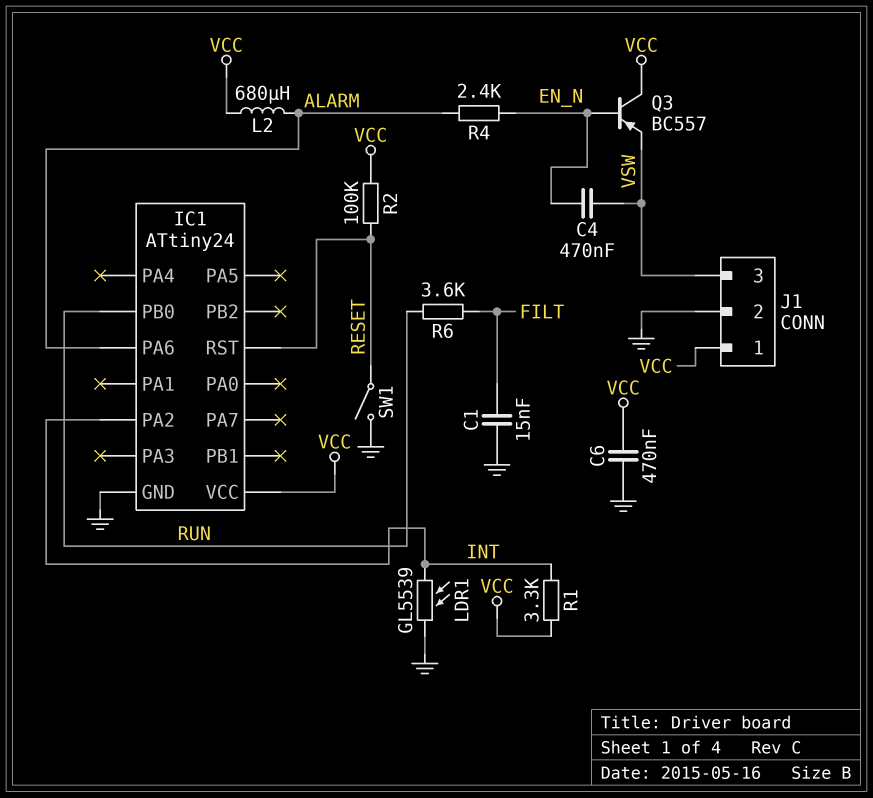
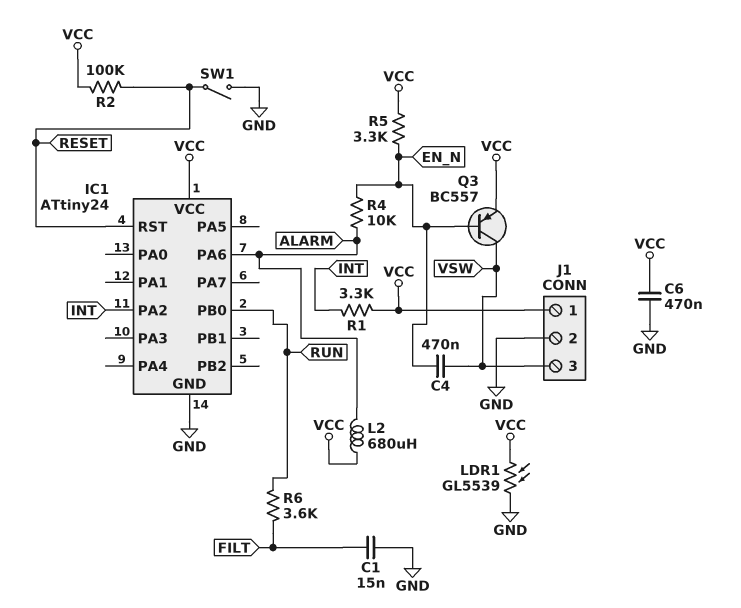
LDR1: GL5539 (GND, INT) -> GL5539 (GND, VCC)
Q3: PNP BC557 (B EN_N, C VCC, E VSW) -> PNP BC557 (B EN_N, C VSW, E VCC)
R4: 2.4k (ALARM, EN_N) -> 10k (ALARM, EN_N)
R5: none -> 3.3k (EN_N, VCC)

